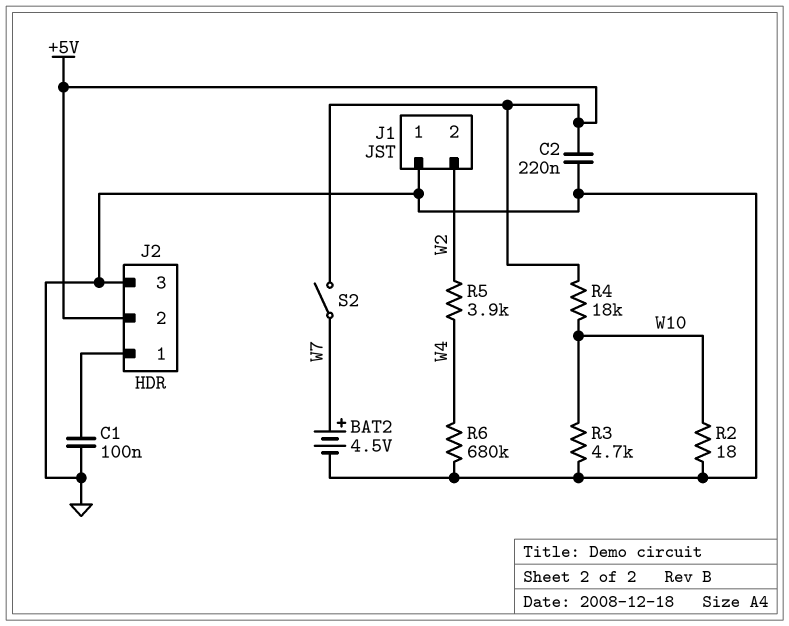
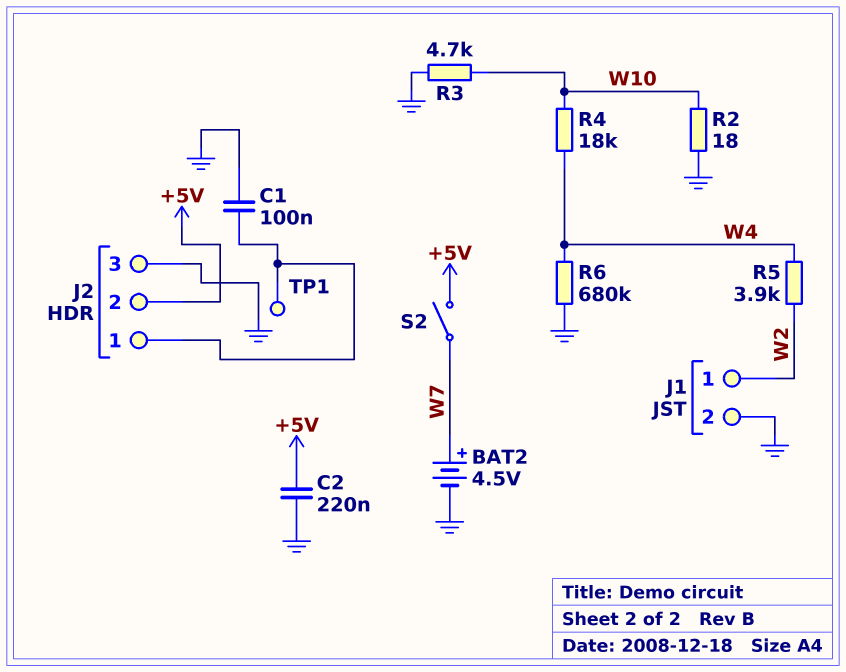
J1 pin 1: GND -> W2
J1 pin 2: W2 -> GND
R4: 18k (+5V, W10) -> 18k (W4, W10)
TP1: none -> test point (J2/1)

